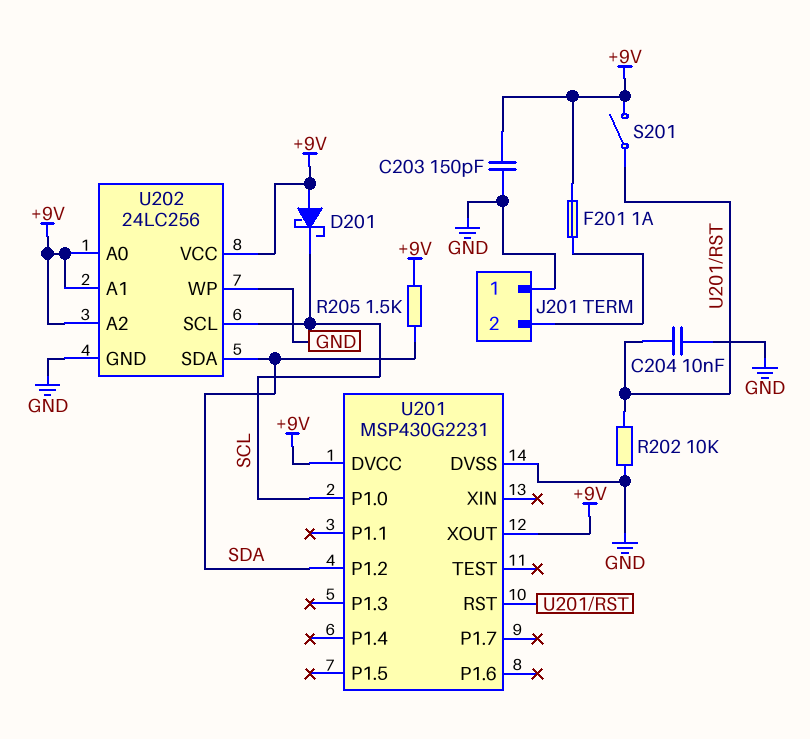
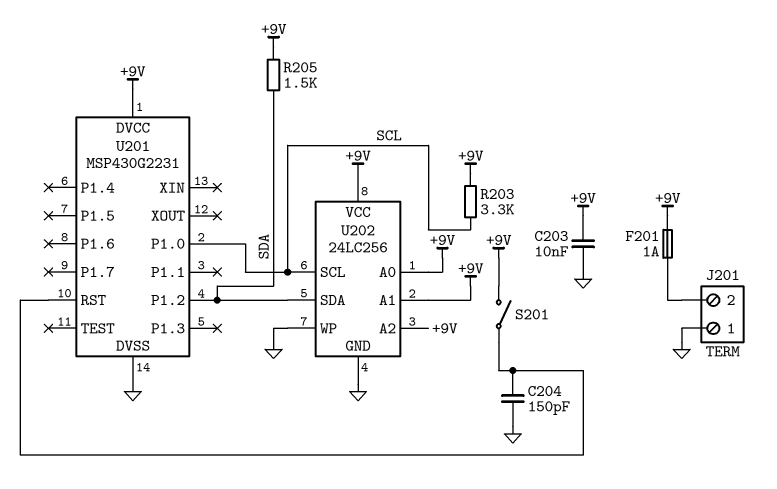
C203: 150pF (+9V, GND) -> 10nF (+9V, GND)
C204: 10nF (GND, U201/RST) -> 150pF (GND, U201/RST)
D201: schottky (A +9V, K SCL) -> none
R202: 10k (GND, U201/RST) -> none
R203: none -> 3.3k (+9V, SCL)
U201 pin XOUT: +9V -> none

